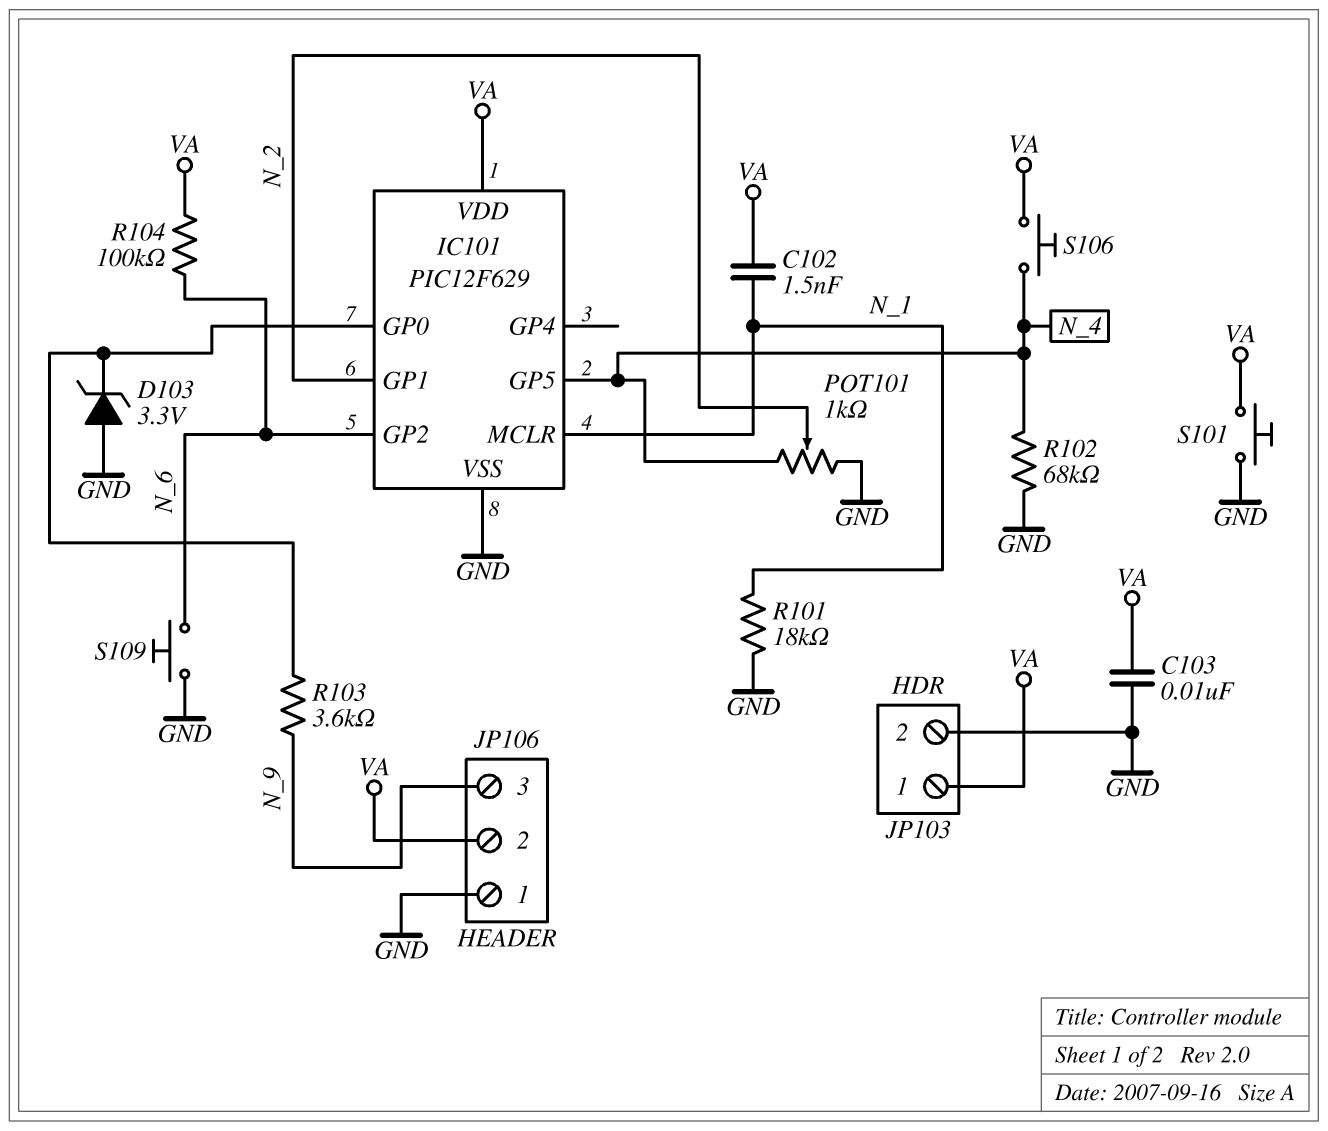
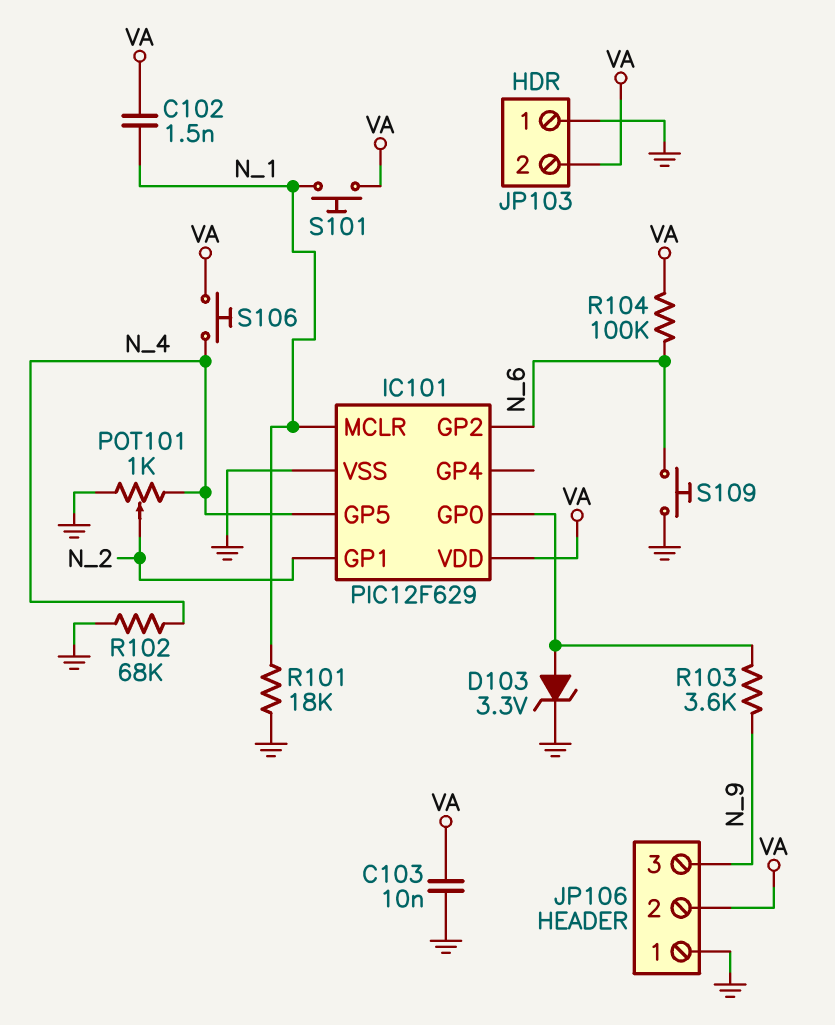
D103: zener 3.3V (A GND, K IC101/GP0) -> zener 3.3V (A IC101/GP0, K GND)
JP103 pin 1: VA -> GND
JP103 pin 2: GND -> VA
S101: button (GND, VA) -> button (N_1, VA)

